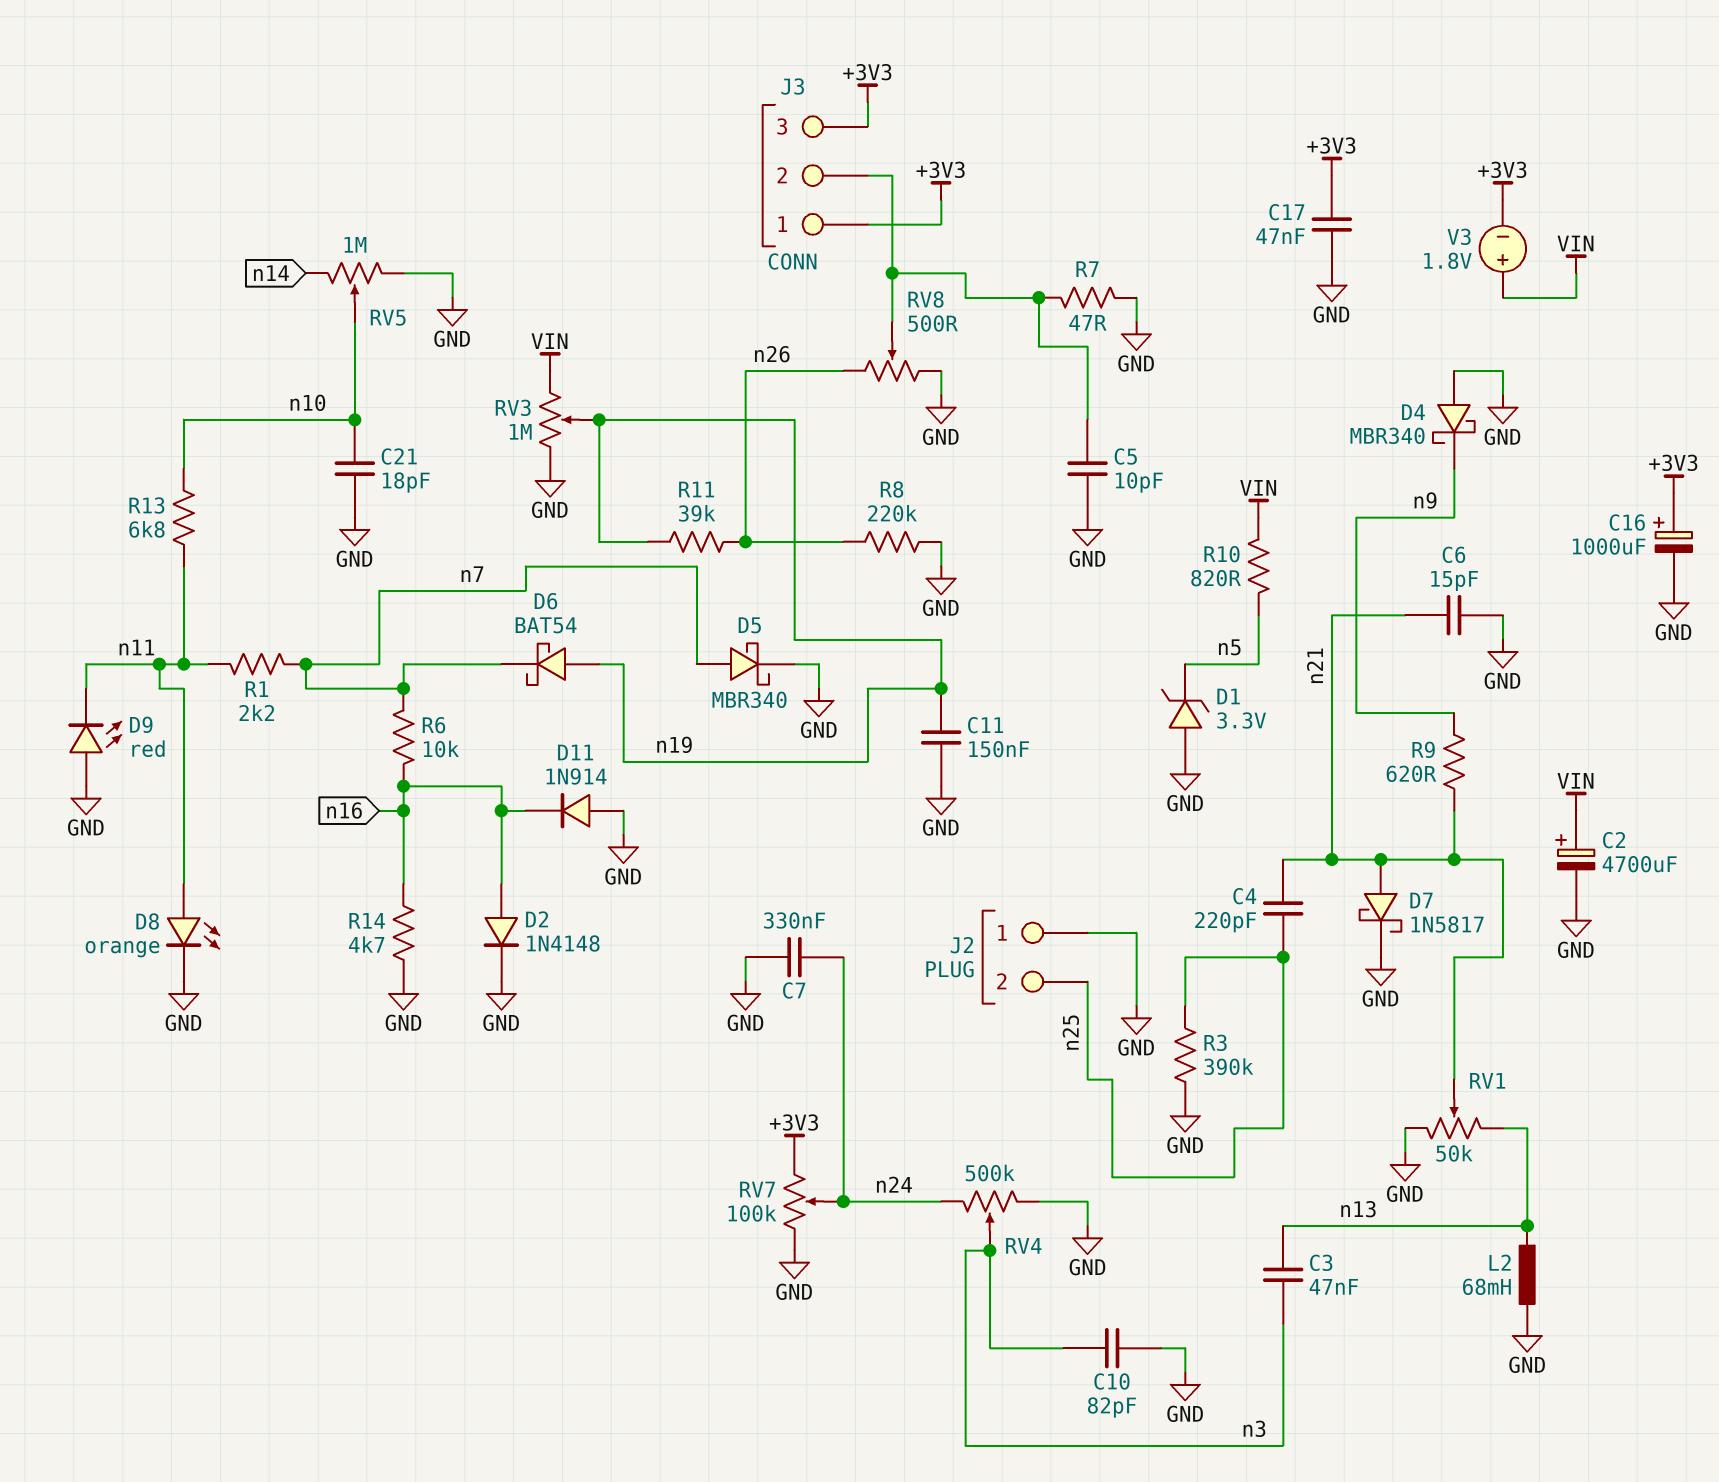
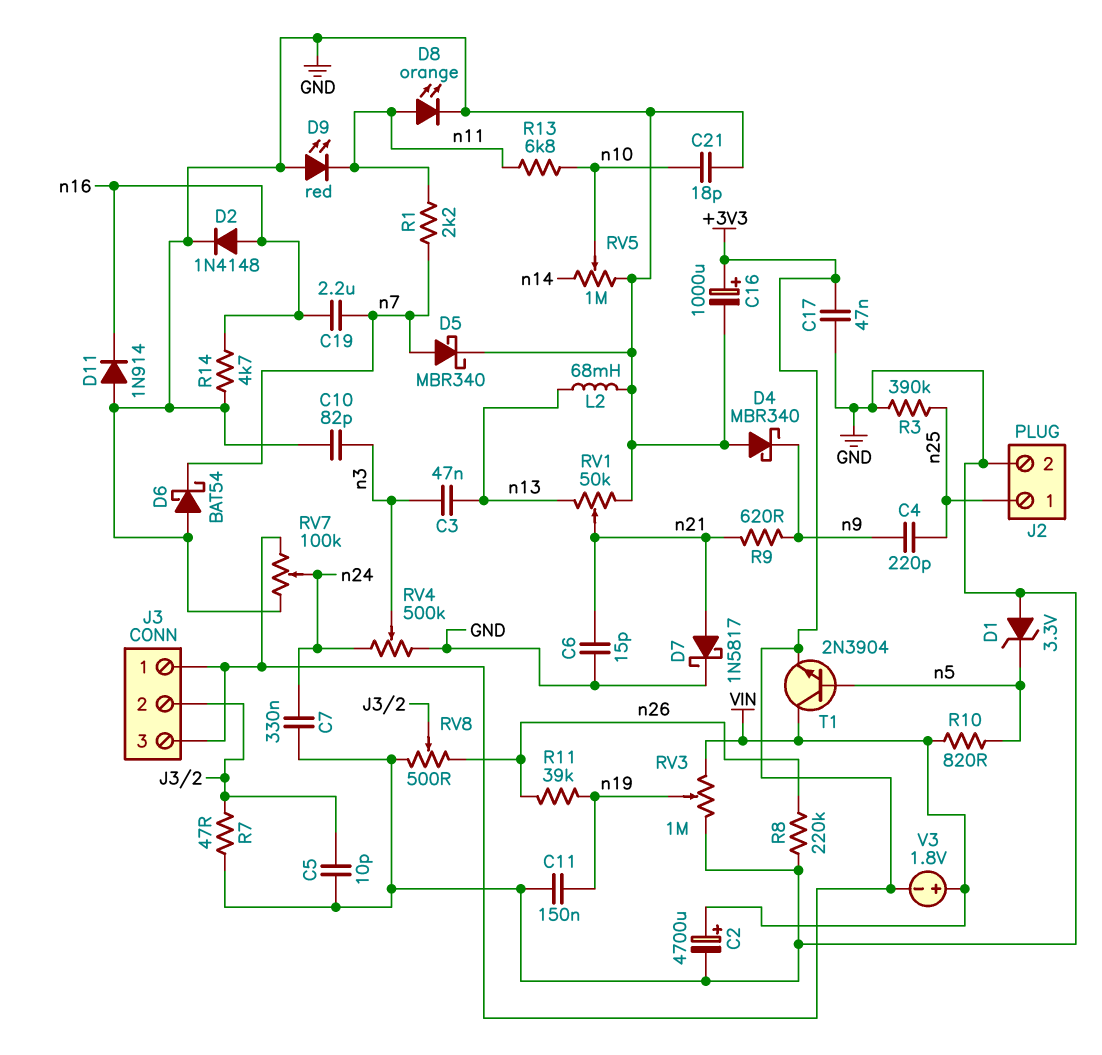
C4: 220pF (n21, n25) -> 220pF (n9, n25)
C19: none -> 2.2uF (n7, n16)
D6: schottky BAT54 (A n19, K n7) -> schottky BAT54 (A GND, K n7)
J2 pin 1: GND -> n25
J2 pin 2: n25 -> GND
R6: 10k (n7, n16) -> none
T1: none -> NPN 2N3904 (B n5, C VIN, E +3V3)

